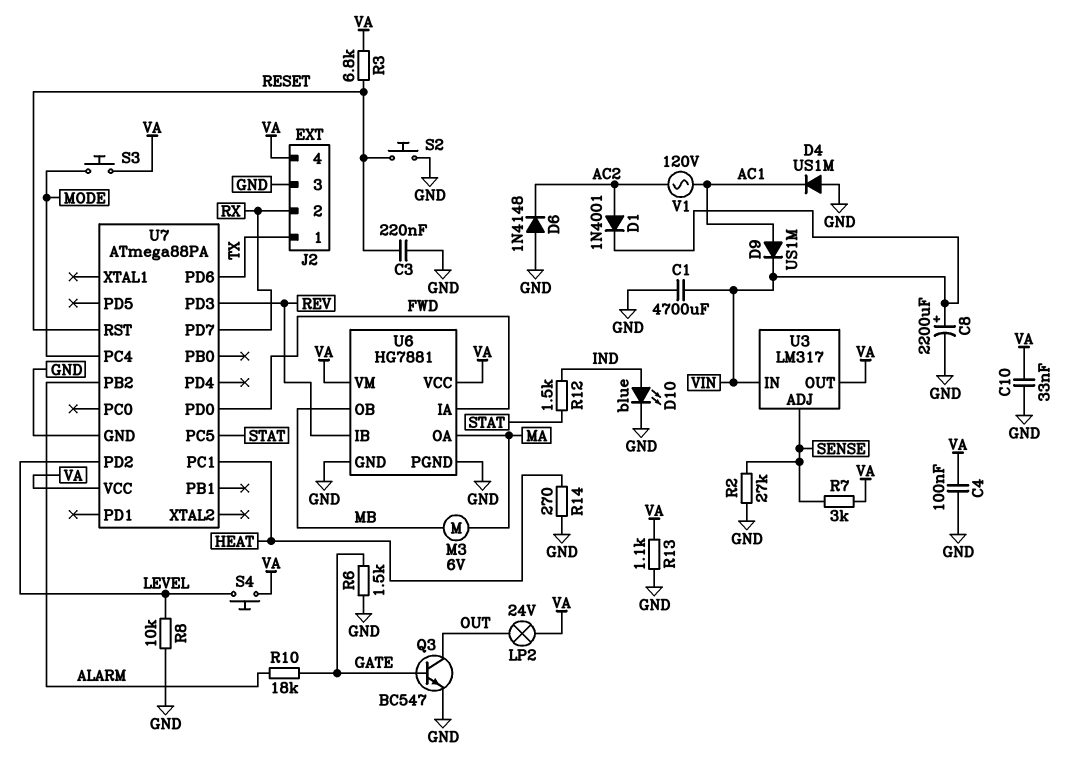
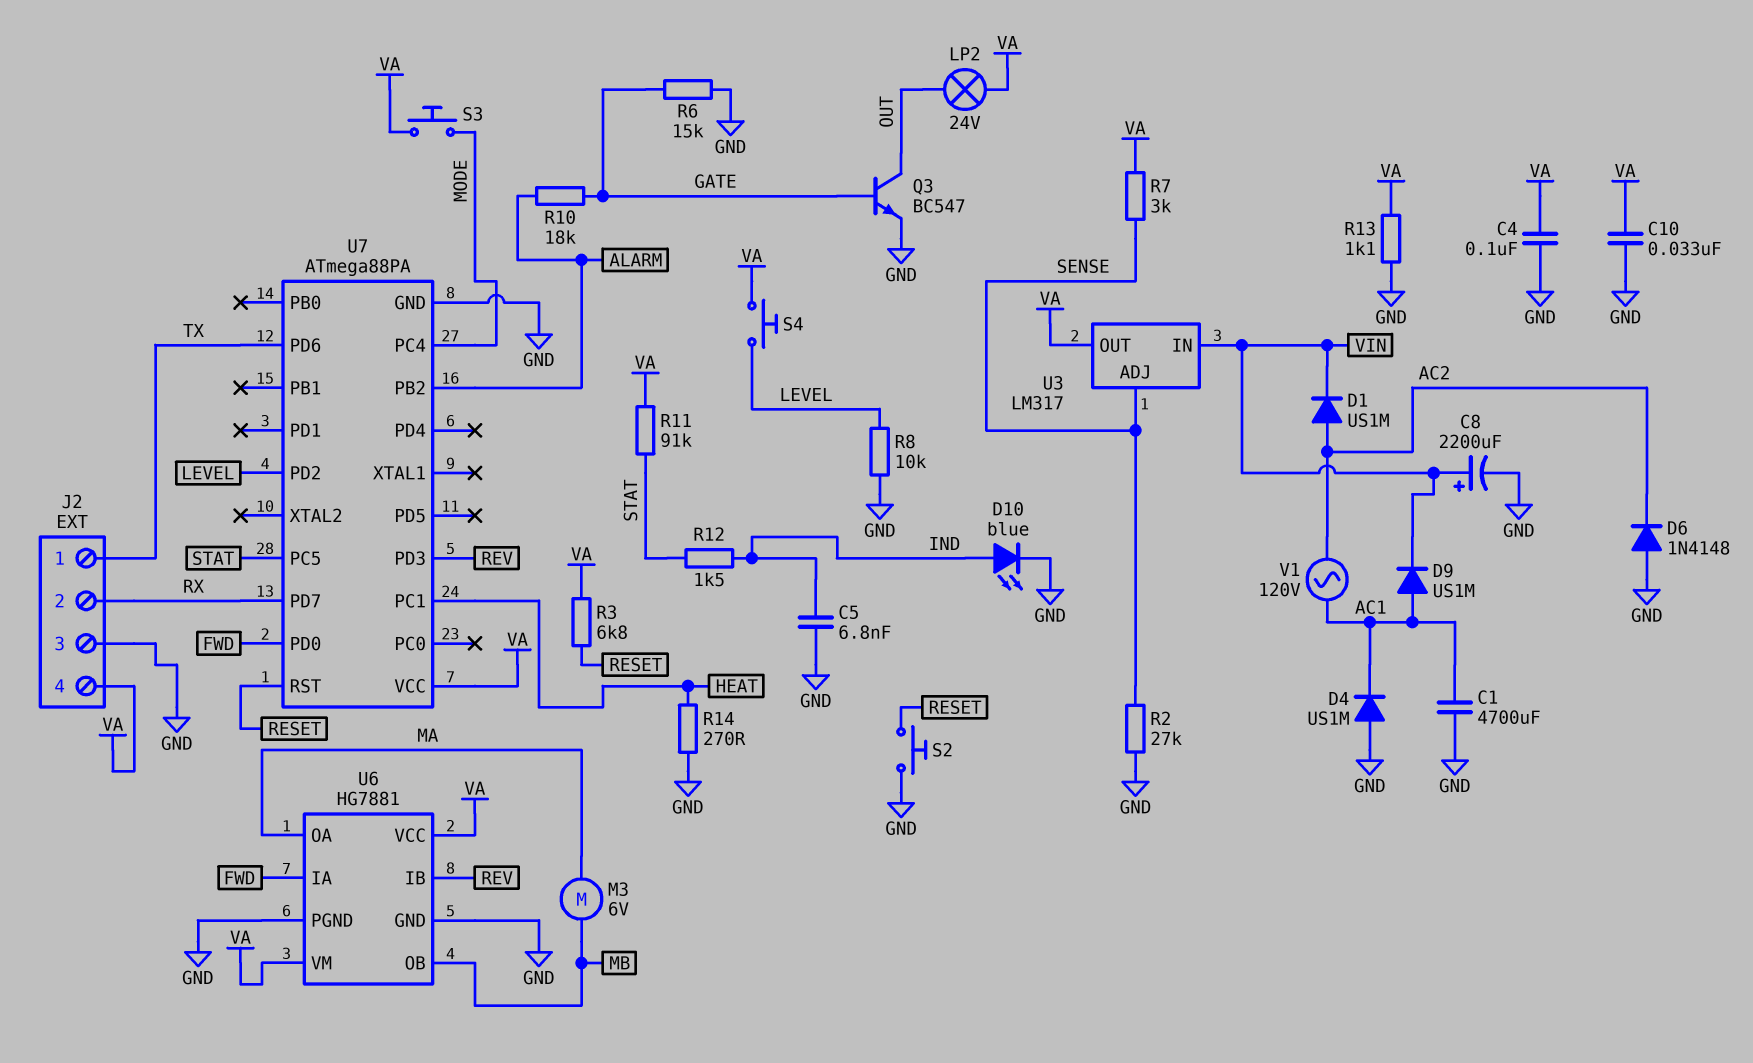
C1: 4700uF (GND, VIN) -> 4700uF (AC1, GND)
C3: 220nF (GND, RESET) -> none
C5: none -> 6.8nF (GND, IND)
D1: diode 1N4001 (A AC2, K VIN) -> diode US1M (A AC2, K VIN)
R6: 1.5k (GATE, GND) -> 15k (GATE, GND)
R11: none -> 91k (STAT, VA)

